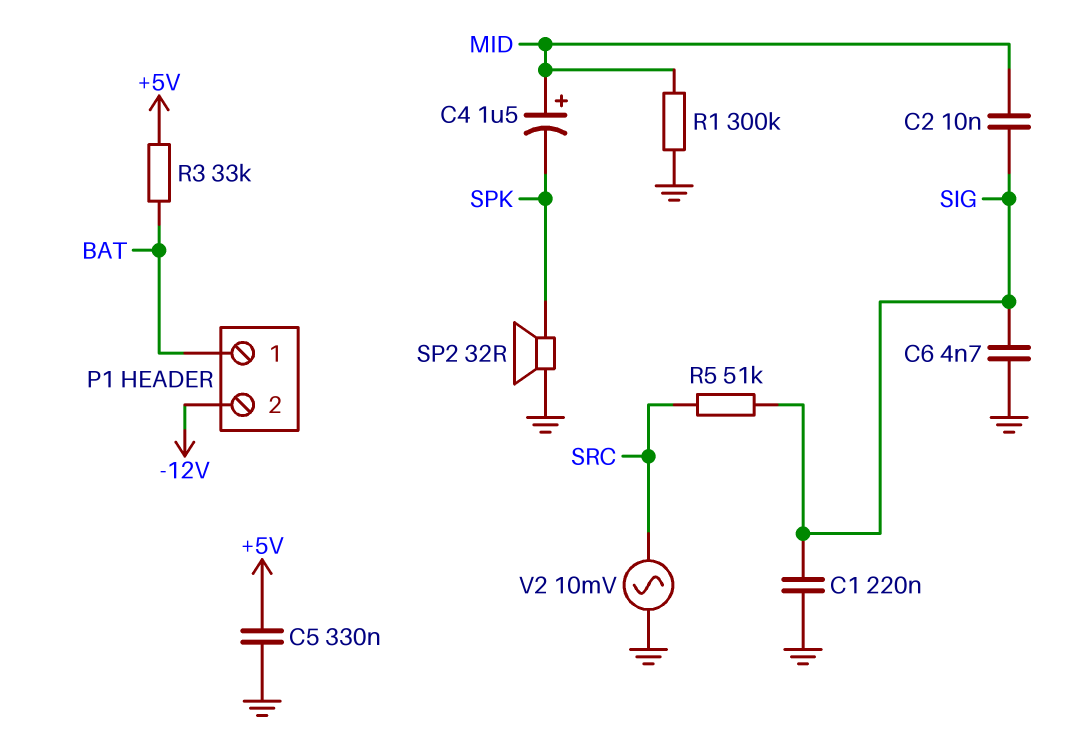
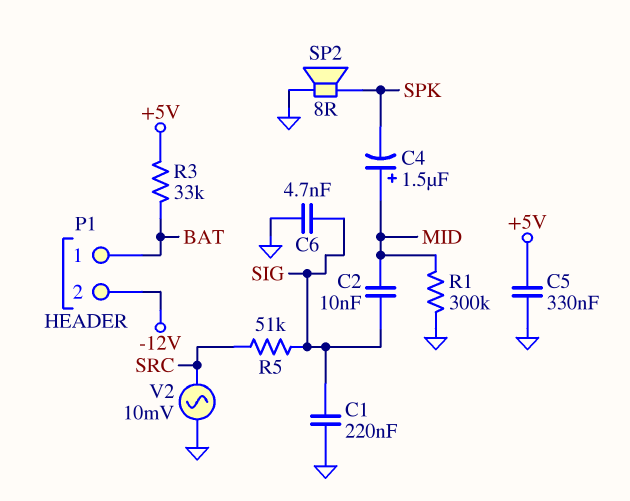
SP2: speaker 32R (GND, SPK) -> speaker 8R (GND, SPK)

